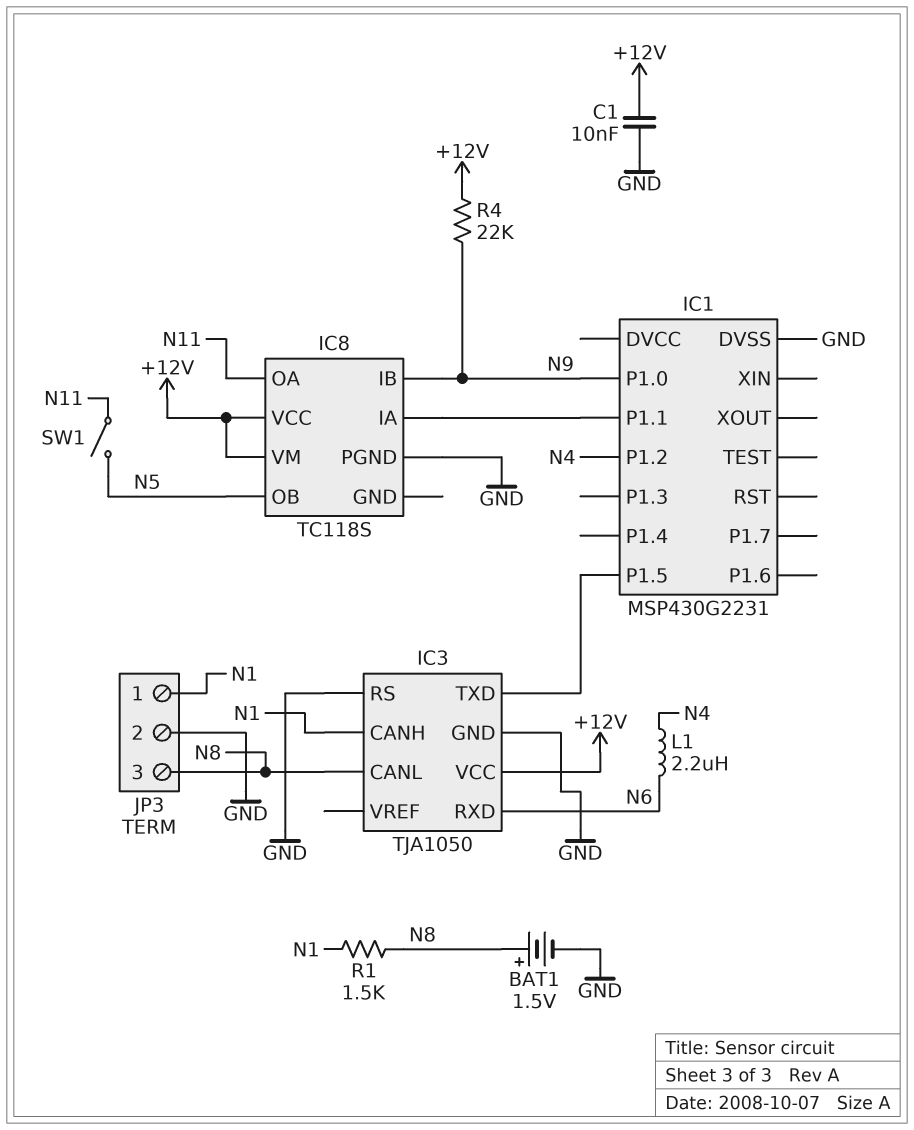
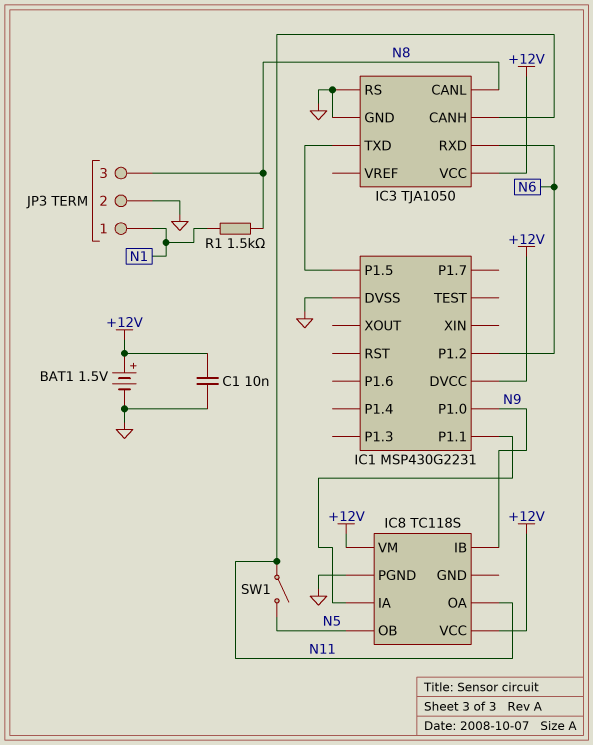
BAT1: 1.5V (plus N8, minus GND) -> 1.5V (plus +12V, minus GND)
IC1 pin DVCC: none -> +12V
IC1 pin P1.2: N4 -> N6
IC3 pin CANH: N1 -> N11
L1: 2.2uH (N4, N6) -> none
R4: 22k (+12V, N9) -> none

